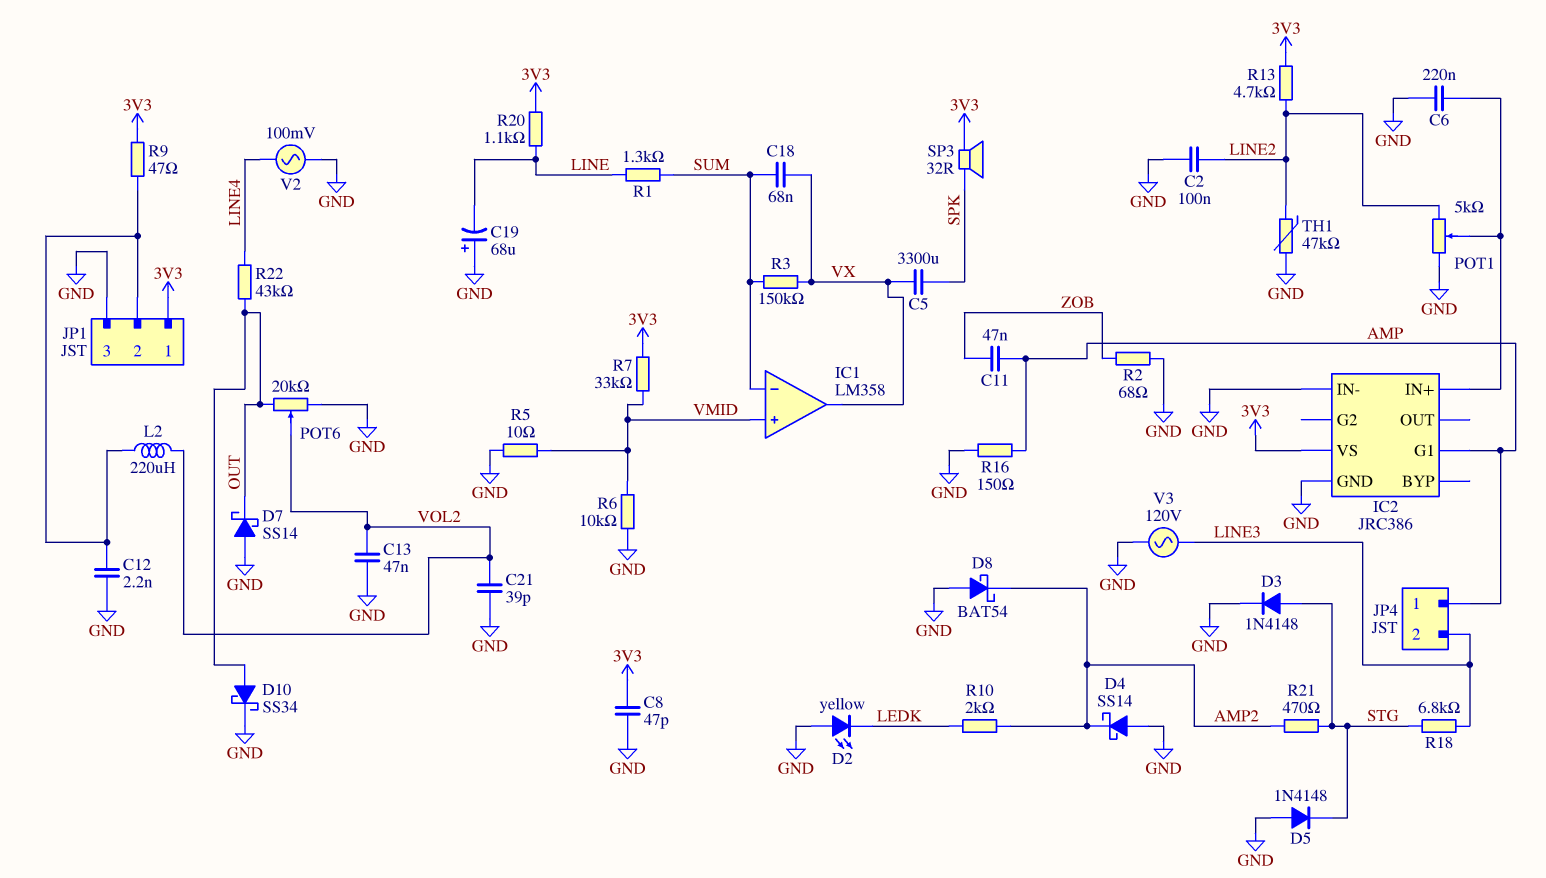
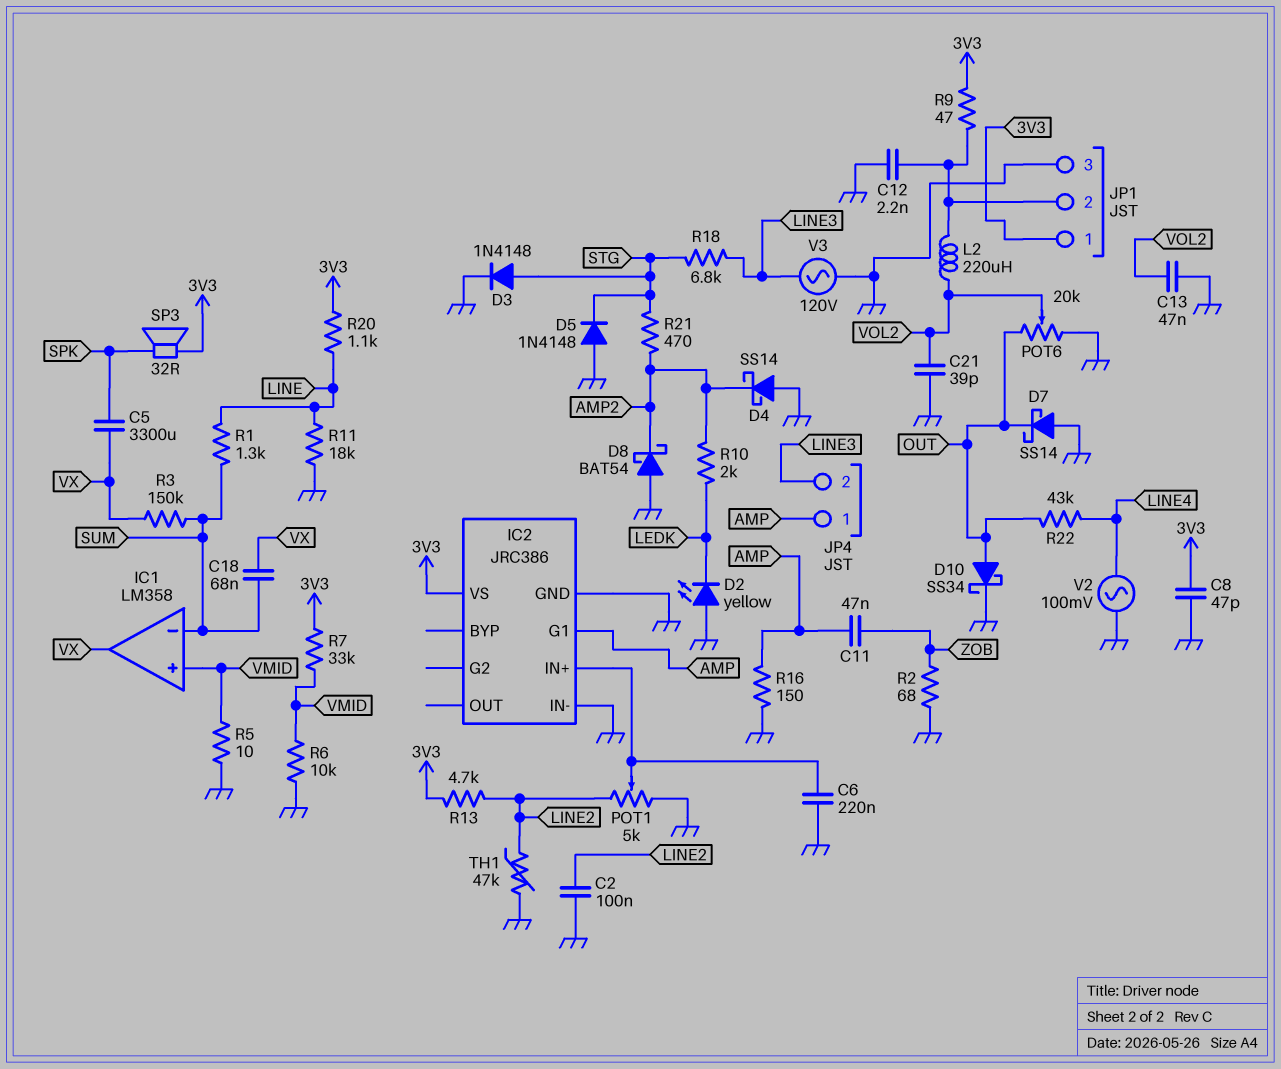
C19: 68uF (plus GND, minus LINE) -> none
R11: none -> 18k (GND, LINE)

